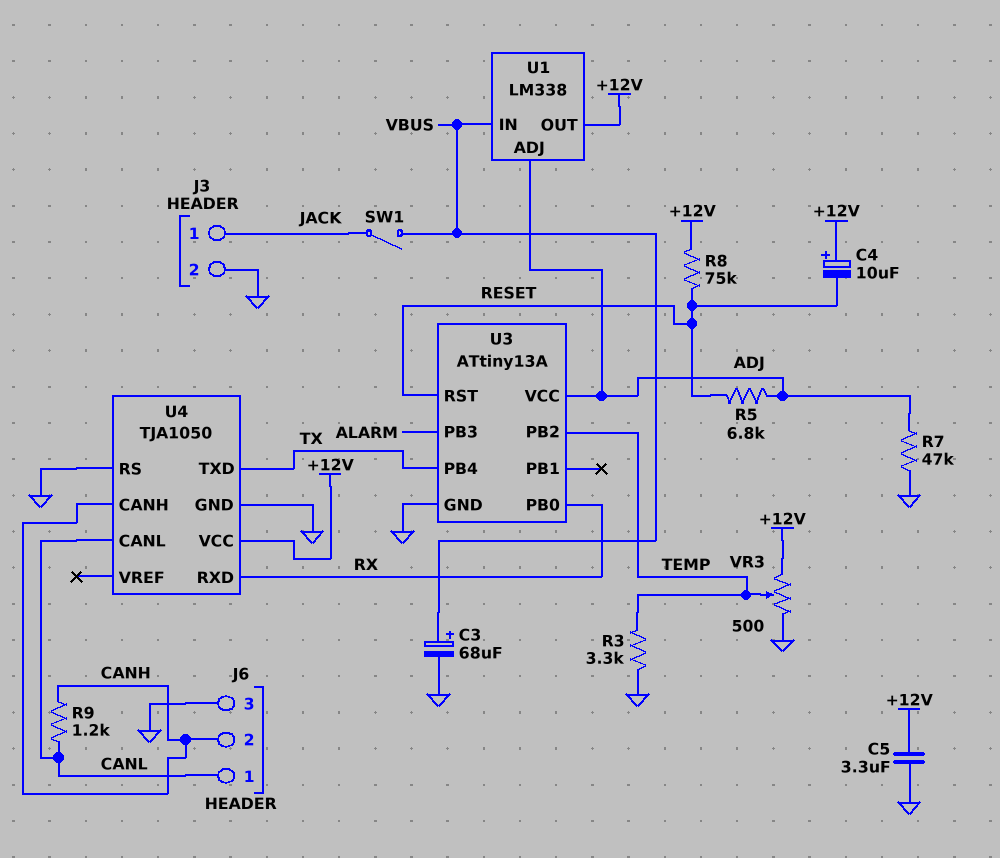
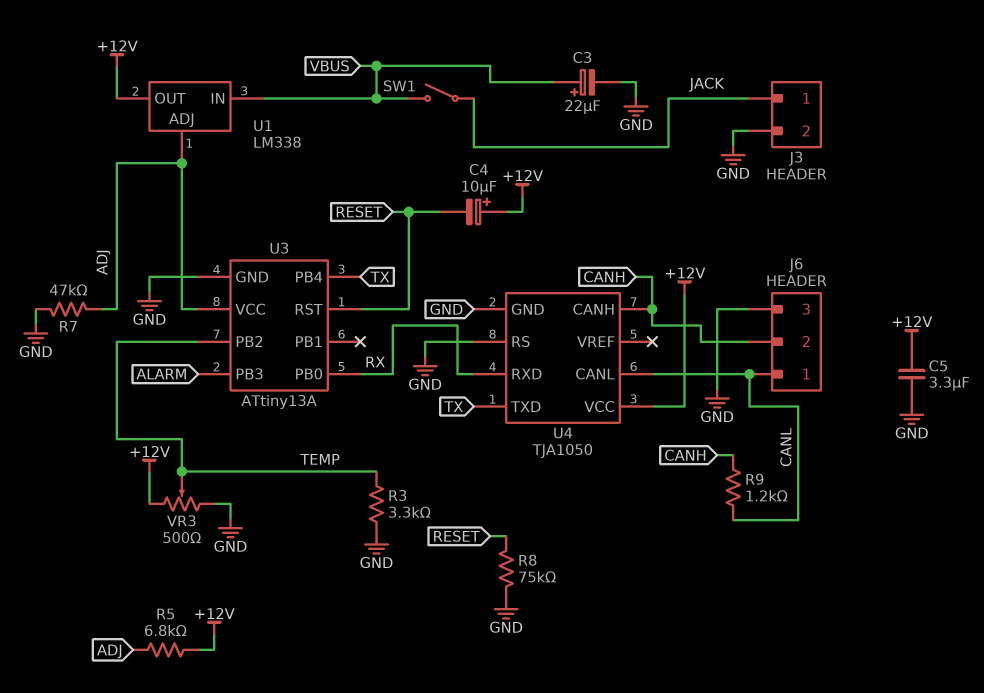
C3: 68uF (plus VBUS, minus GND) -> 22uF (plus VBUS, minus GND)
R5: 6.8k (ADJ, RESET) -> 6.8k (+12V, ADJ)
R8: 75k (+12V, RESET) -> 75k (GND, RESET)

